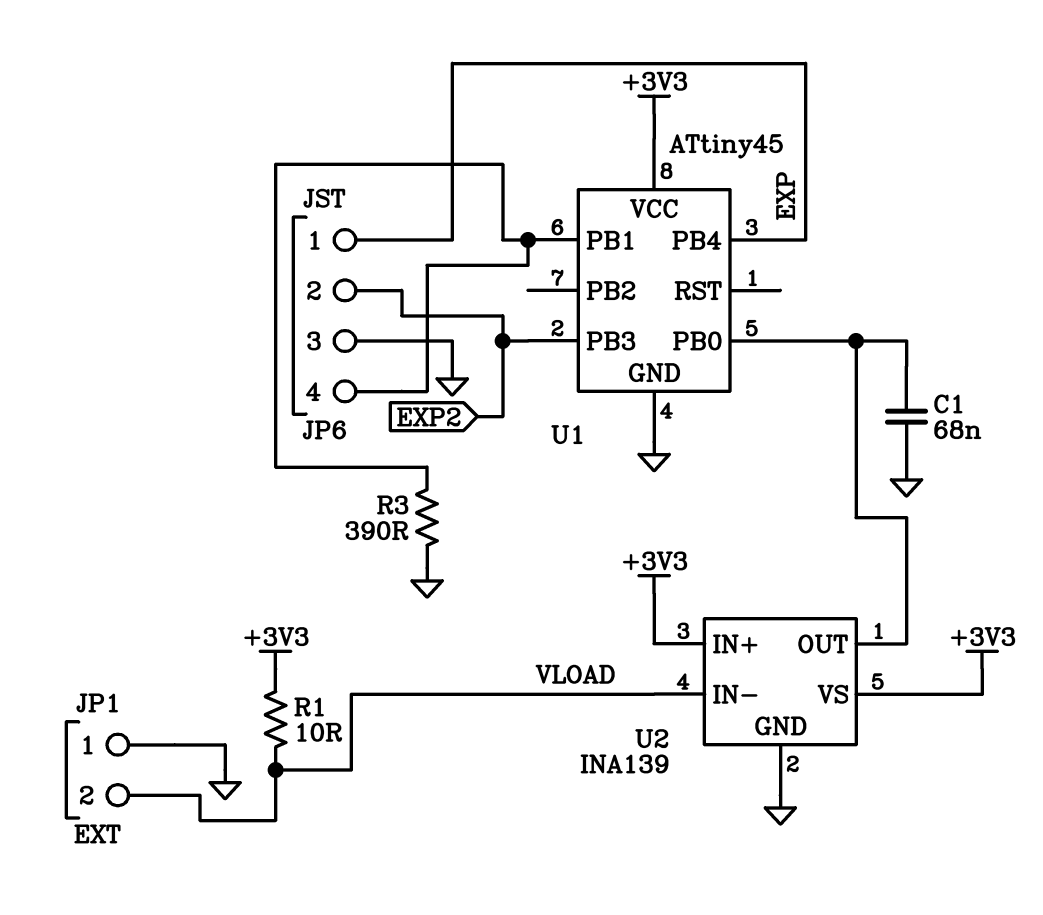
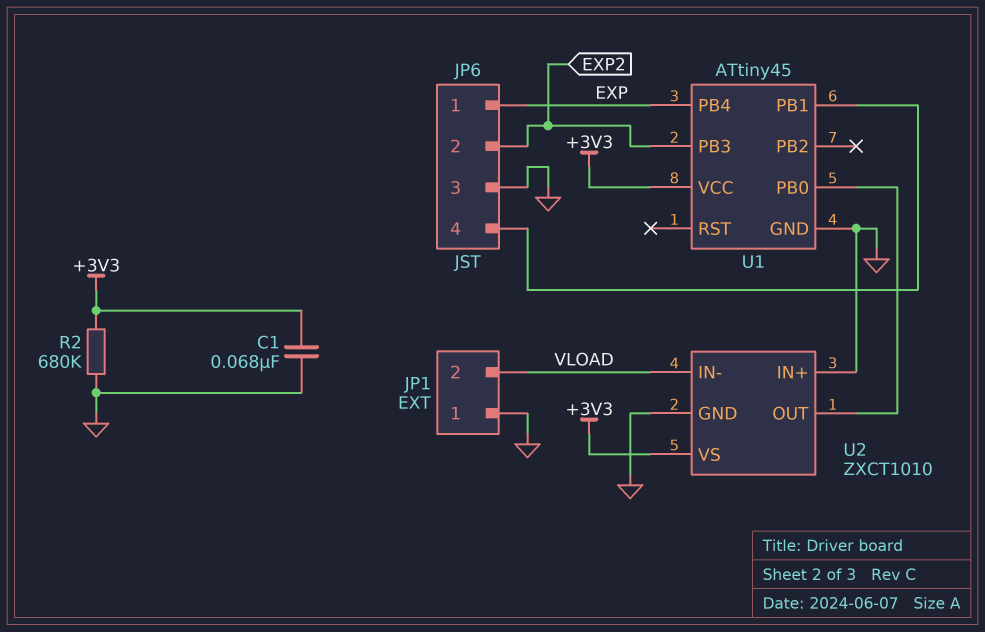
C1: 68nF (GND, U1/PB0) -> 68nF (+3V3, GND)
R1: 10 (+3V3, VLOAD) -> none
R2: none -> 680k (+3V3, GND)
R3: 390 (GND, JP6/4) -> none
U2: INA139 -> ZXCT1010
U2 pin IN+: +3V3 -> GND

